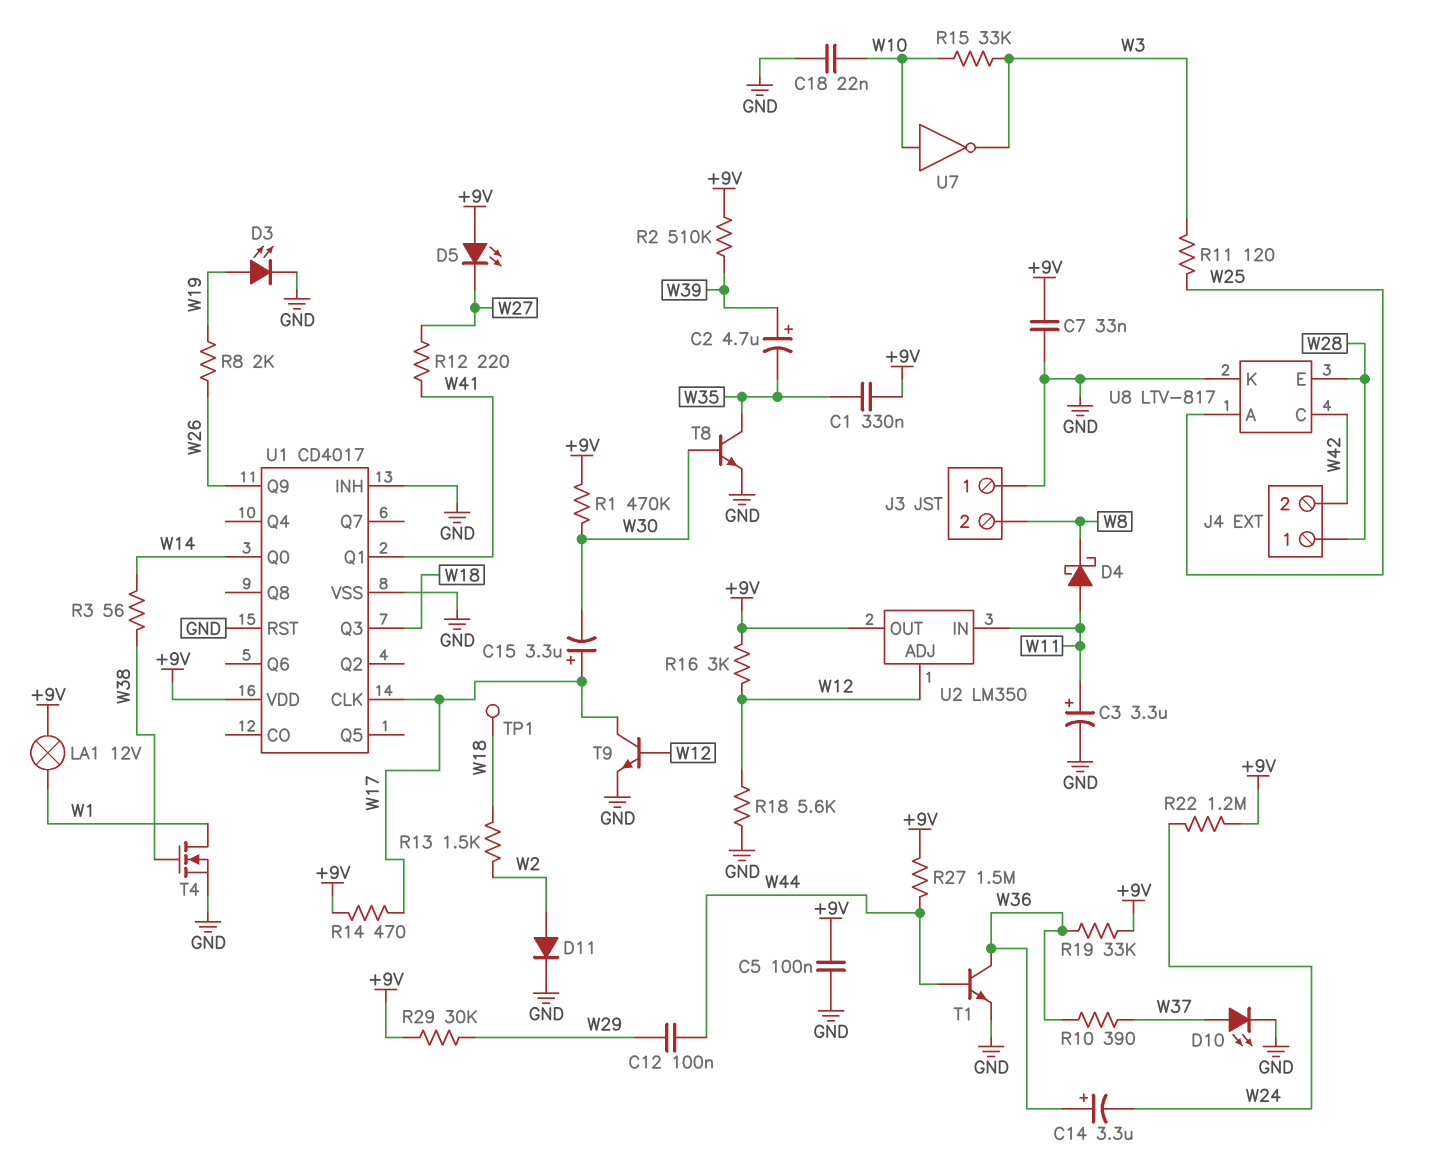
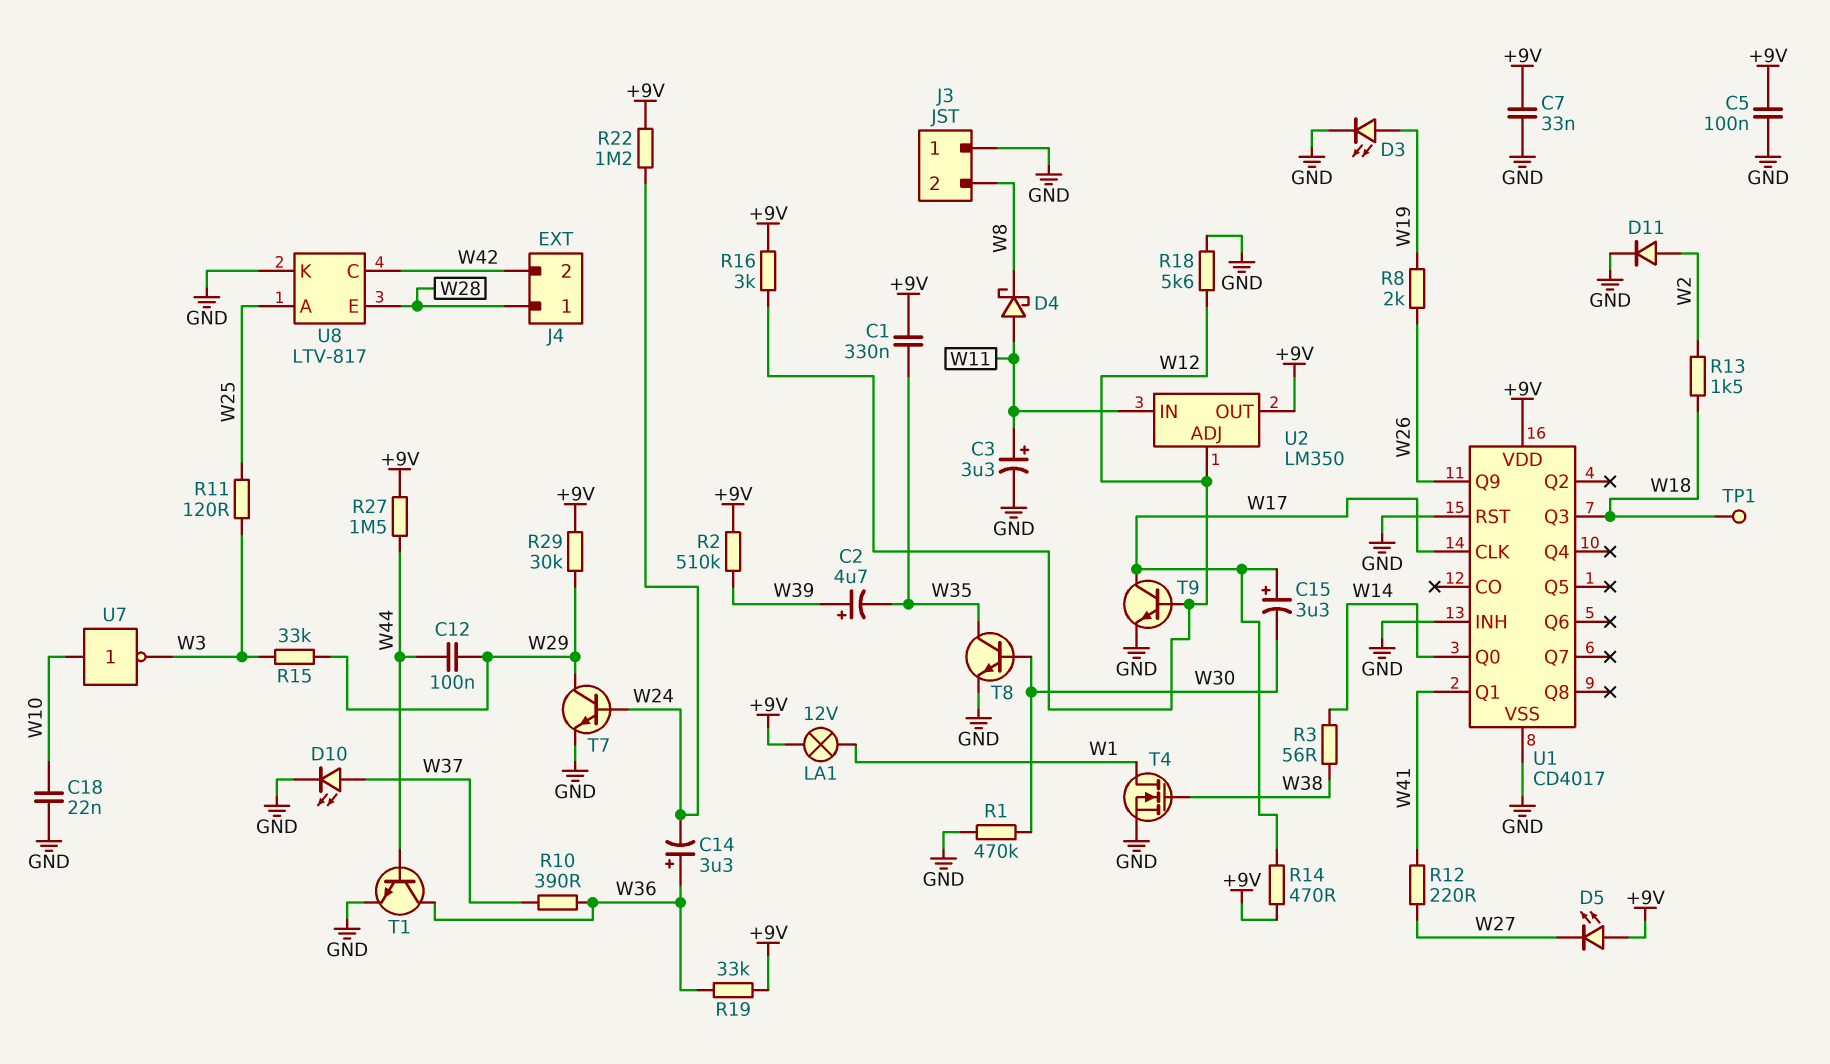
R1: 470k (+9V, W30) -> 470k (GND, W30)
R15: 33k (W3, W10) -> 33k (W3, W29)
T7: none -> NPN (B W24, C W29, E GND)

